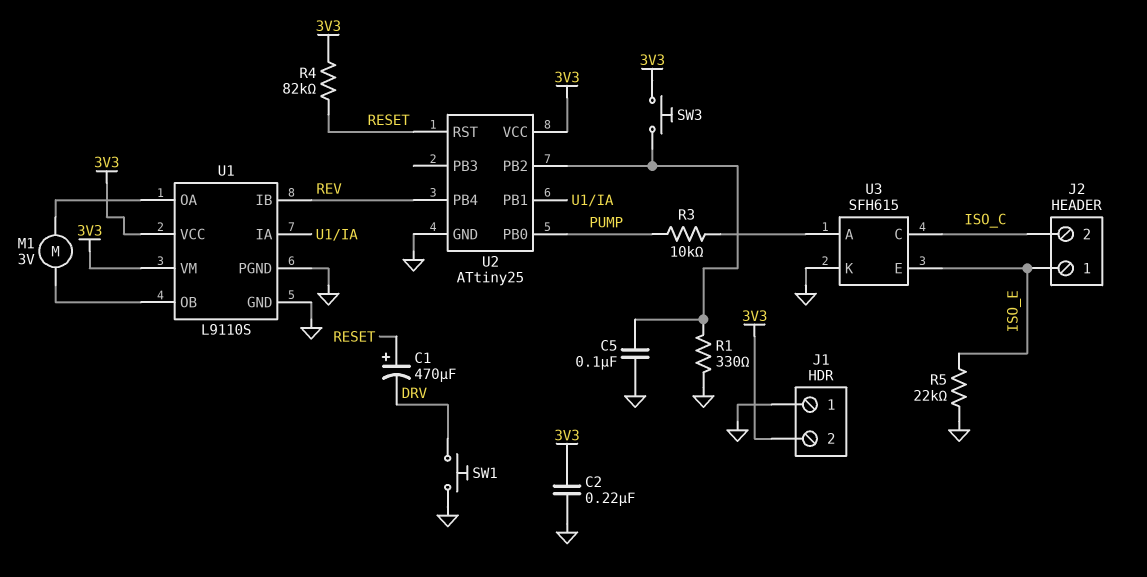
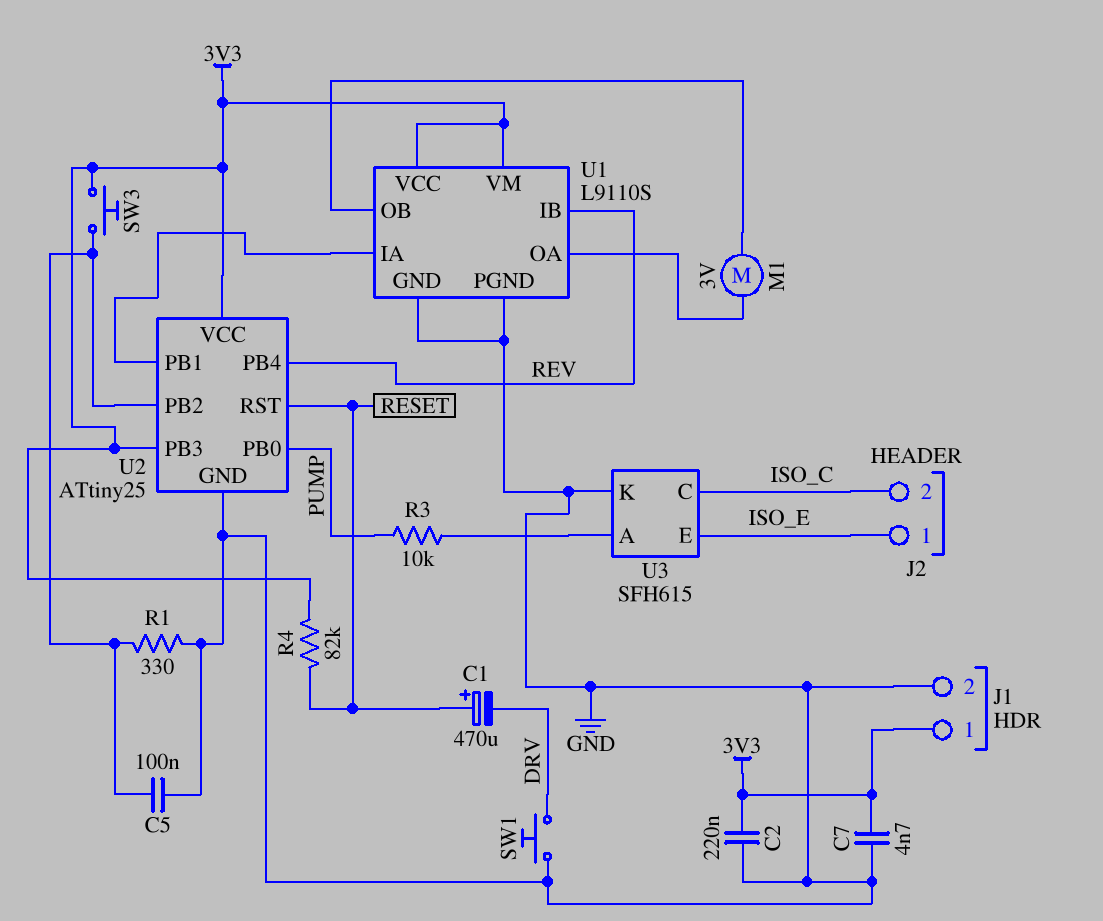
C7: none -> 4.7nF (3V3, GND)
J1 pin 1: GND -> 3V3
J1 pin 2: 3V3 -> GND
R5: 22k (GND, ISO_E) -> none
U2 pin PB3: none -> 3V3

